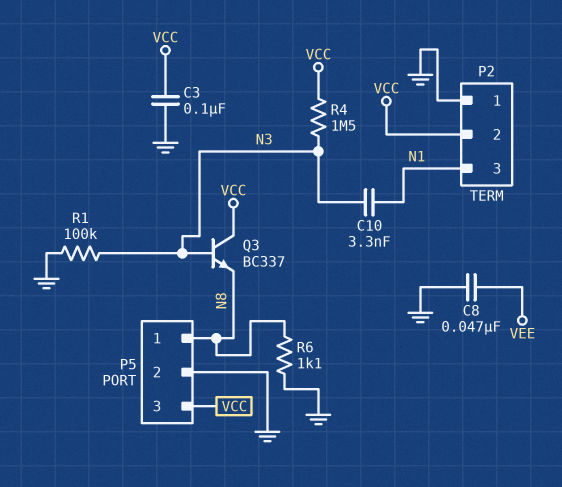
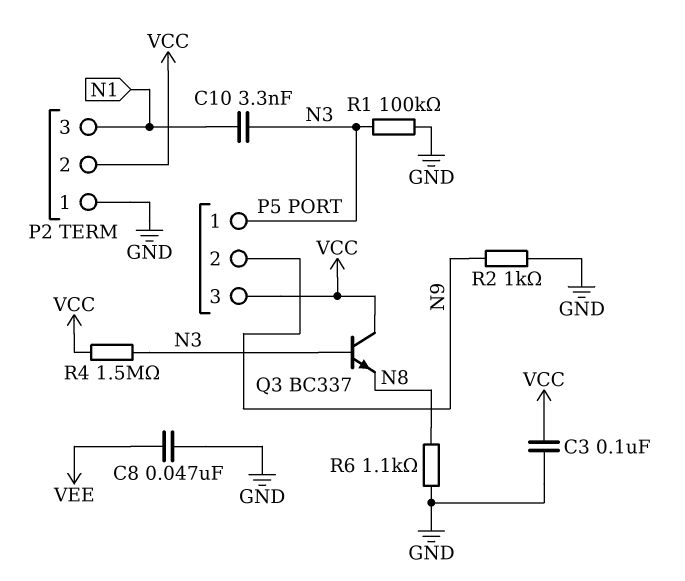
P5 pin 1: N8 -> N3
P5 pin 2: GND -> N9
R2: none -> 1k (GND, N9)

